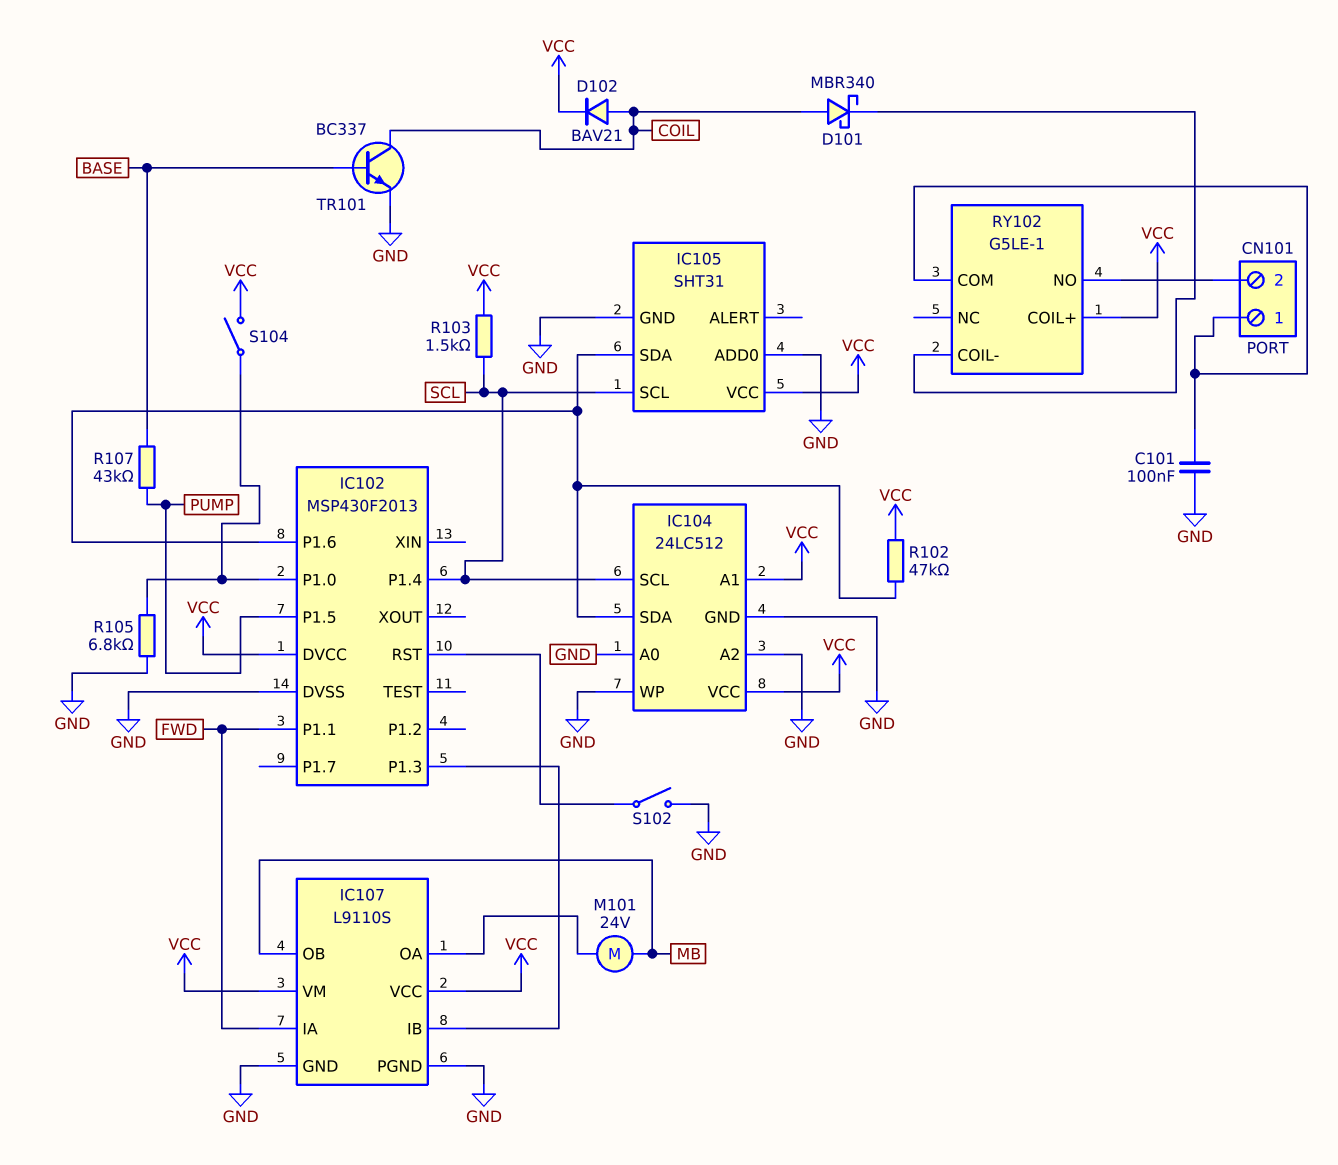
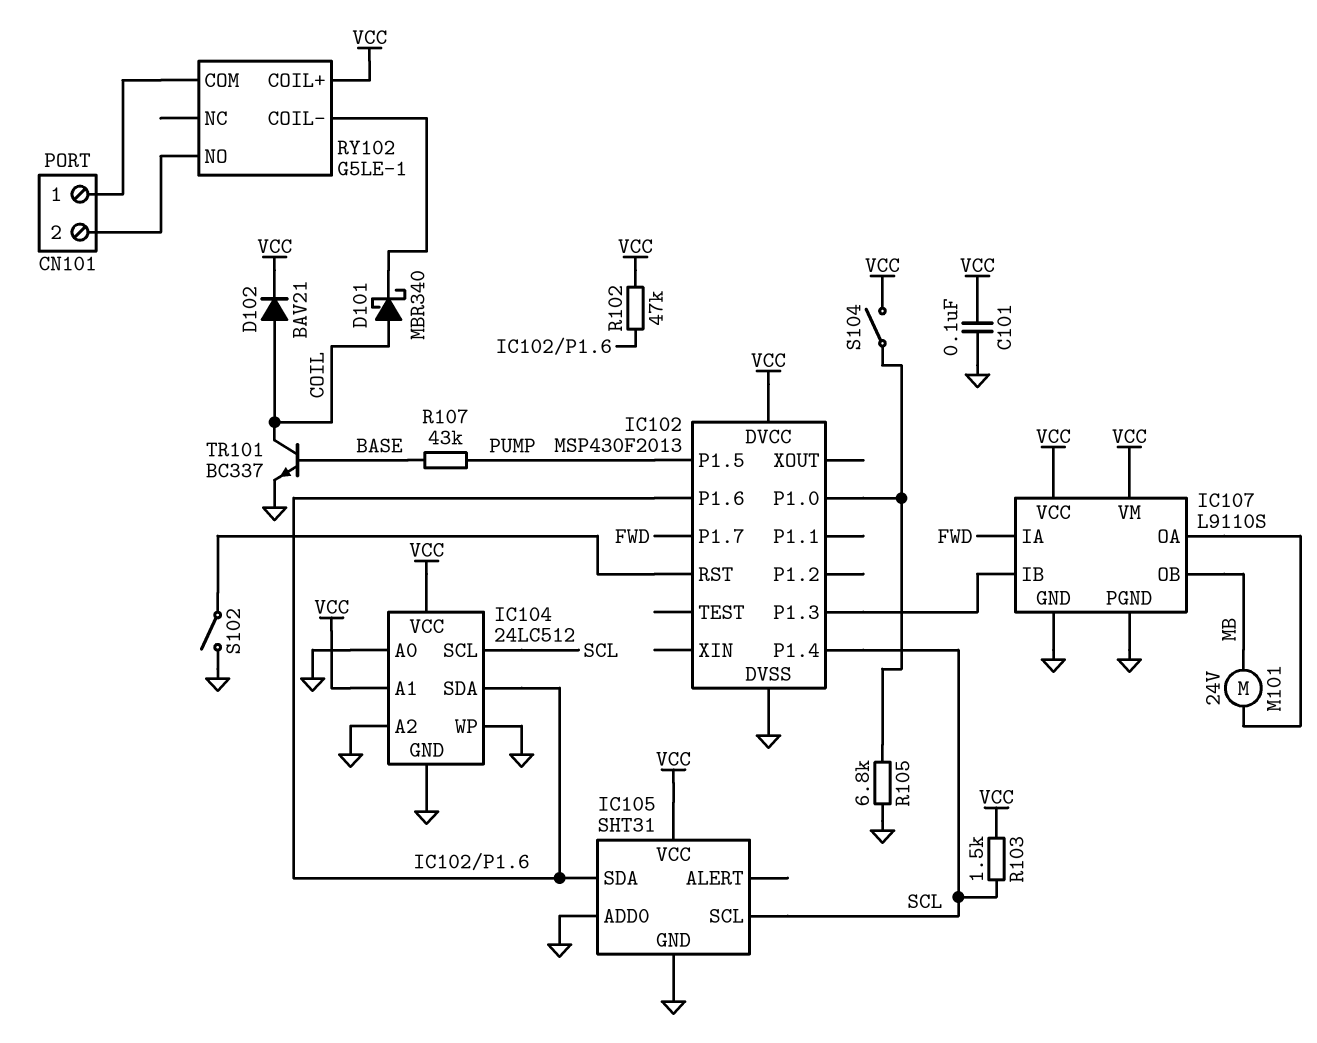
C101: 100nF (CN101/1, GND) -> 100nF (GND, VCC)
IC102 pin P1.1: FWD -> none
IC102 pin P1.7: none -> FWD

